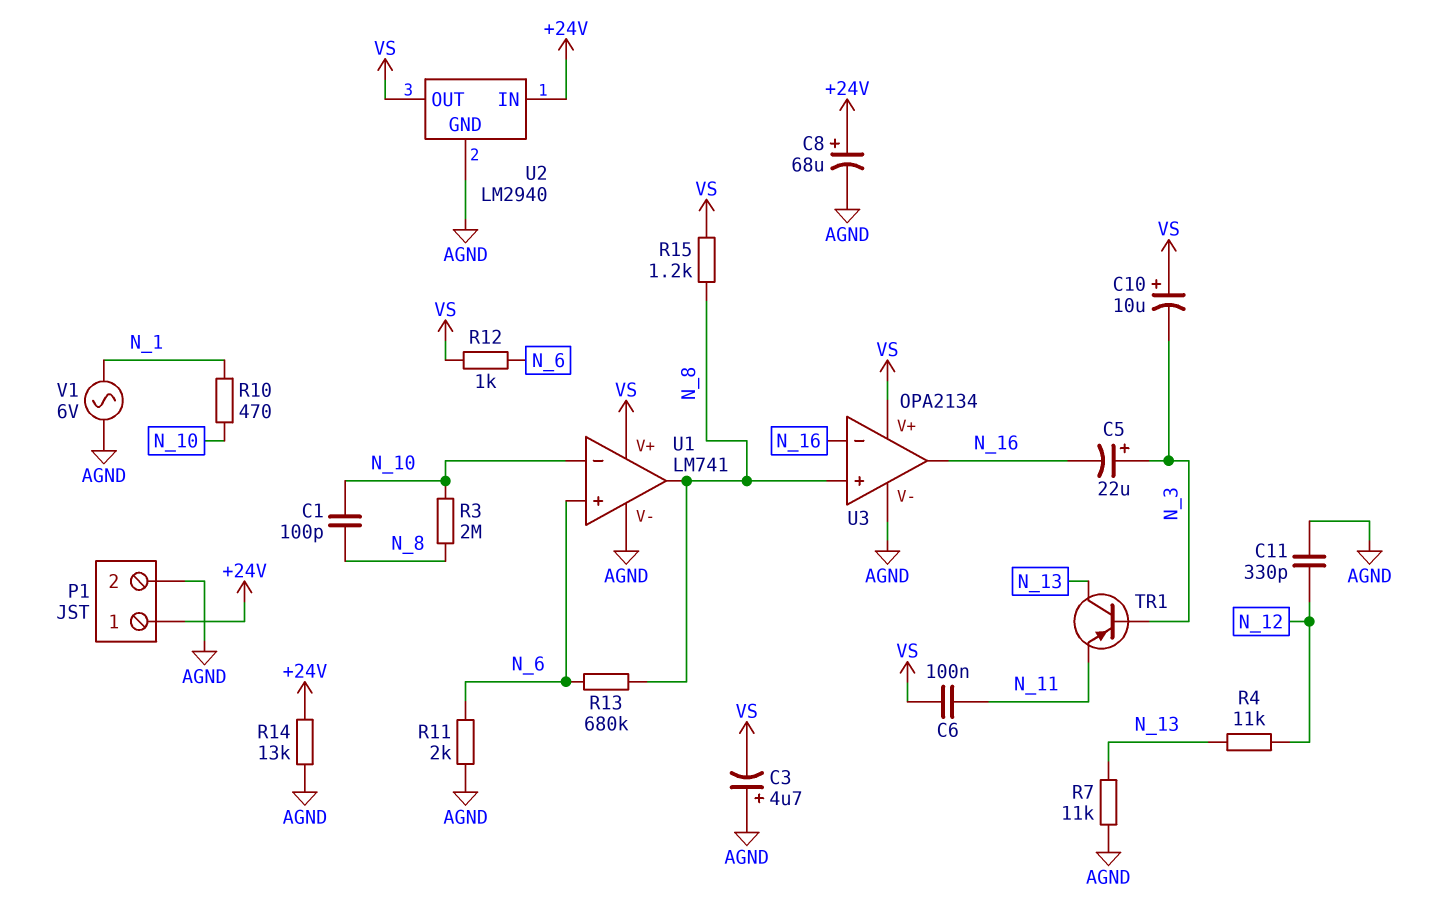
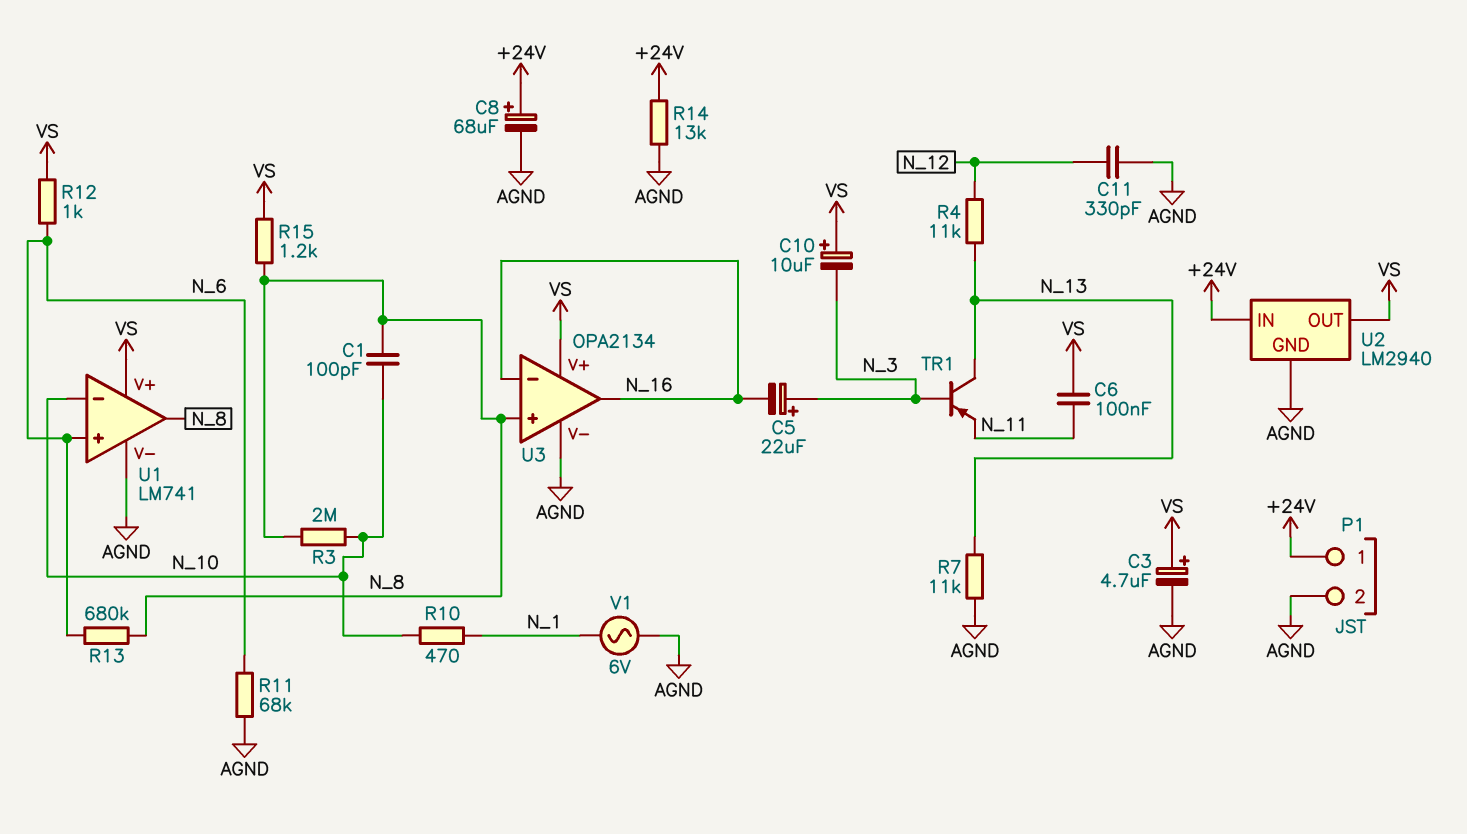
C3: 4.7uF (plus AGND, minus VS) -> 4.7uF (plus VS, minus AGND)
R11: 2k (AGND, N_6) -> 68k (AGND, N_6)

